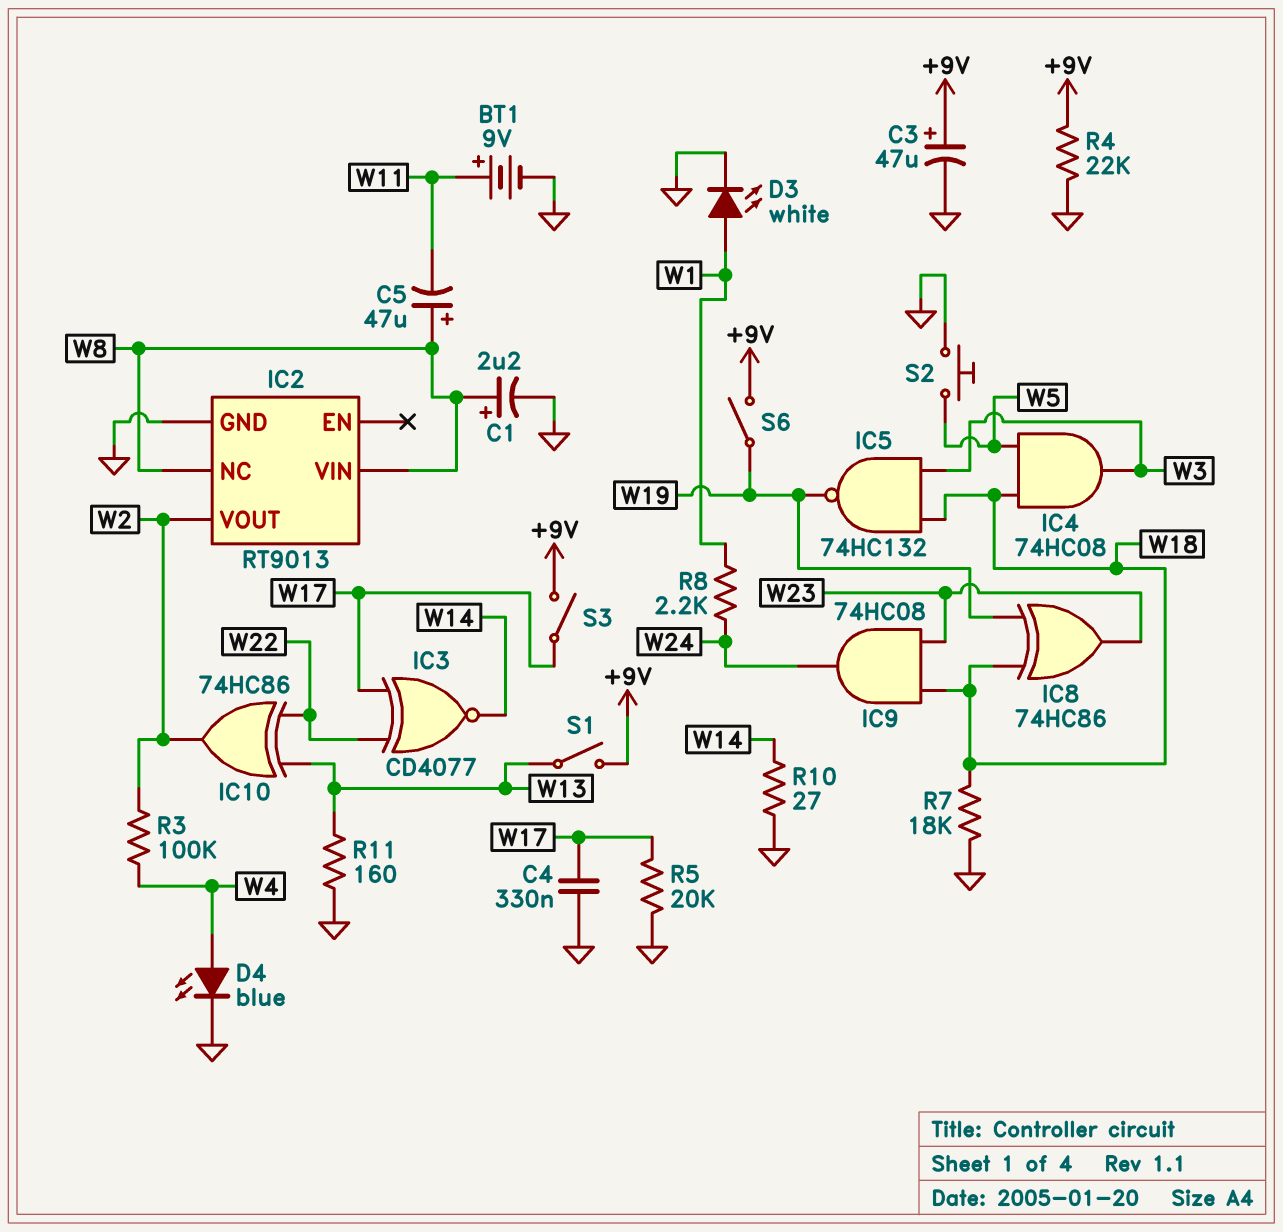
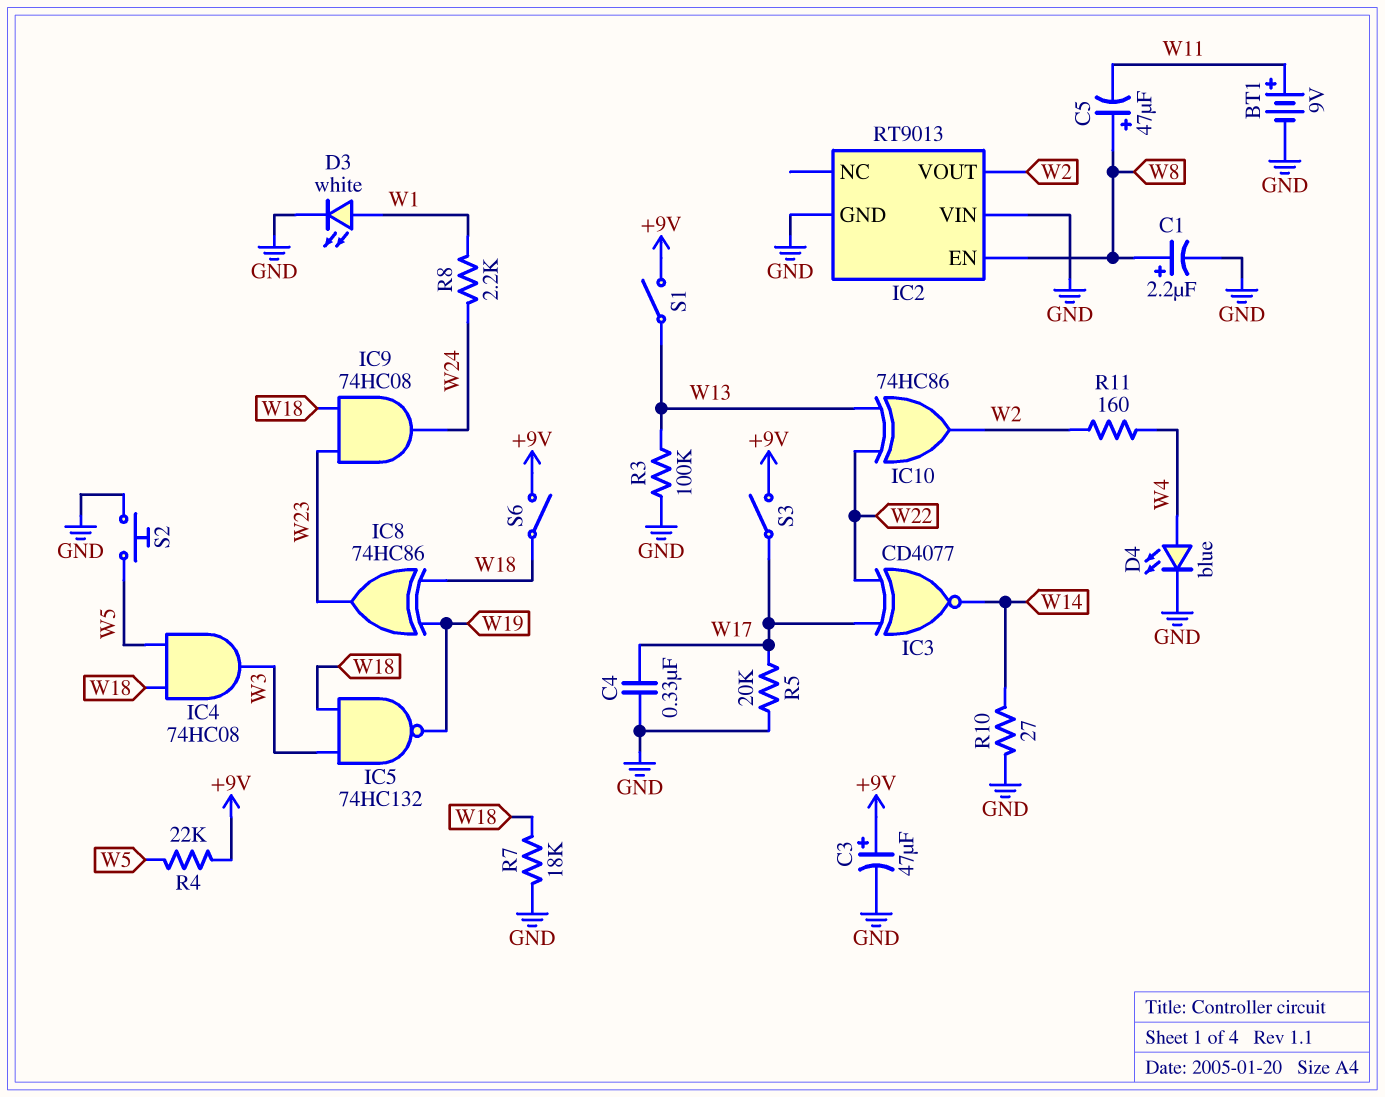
IC2 pin EN: none -> W8
IC2 pin NC: W8 -> none
IC2 pin VIN: W8 -> GND
R3: 100k (W2, W4) -> 100k (GND, W13)
R4: 22k (+9V, GND) -> 22k (+9V, W5)
R11: 160 (GND, W13) -> 160 (W2, W4)
S6: switch (+9V, W19) -> switch (+9V, W18)

